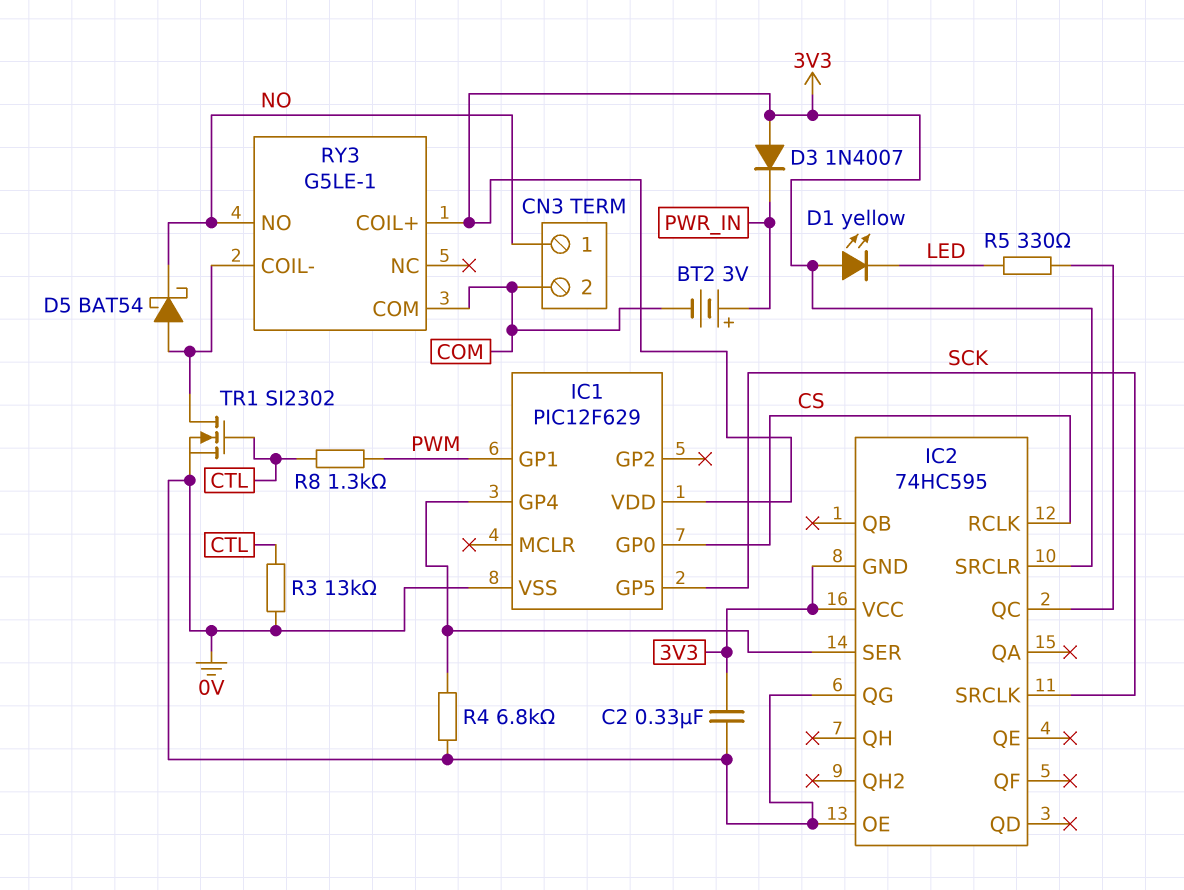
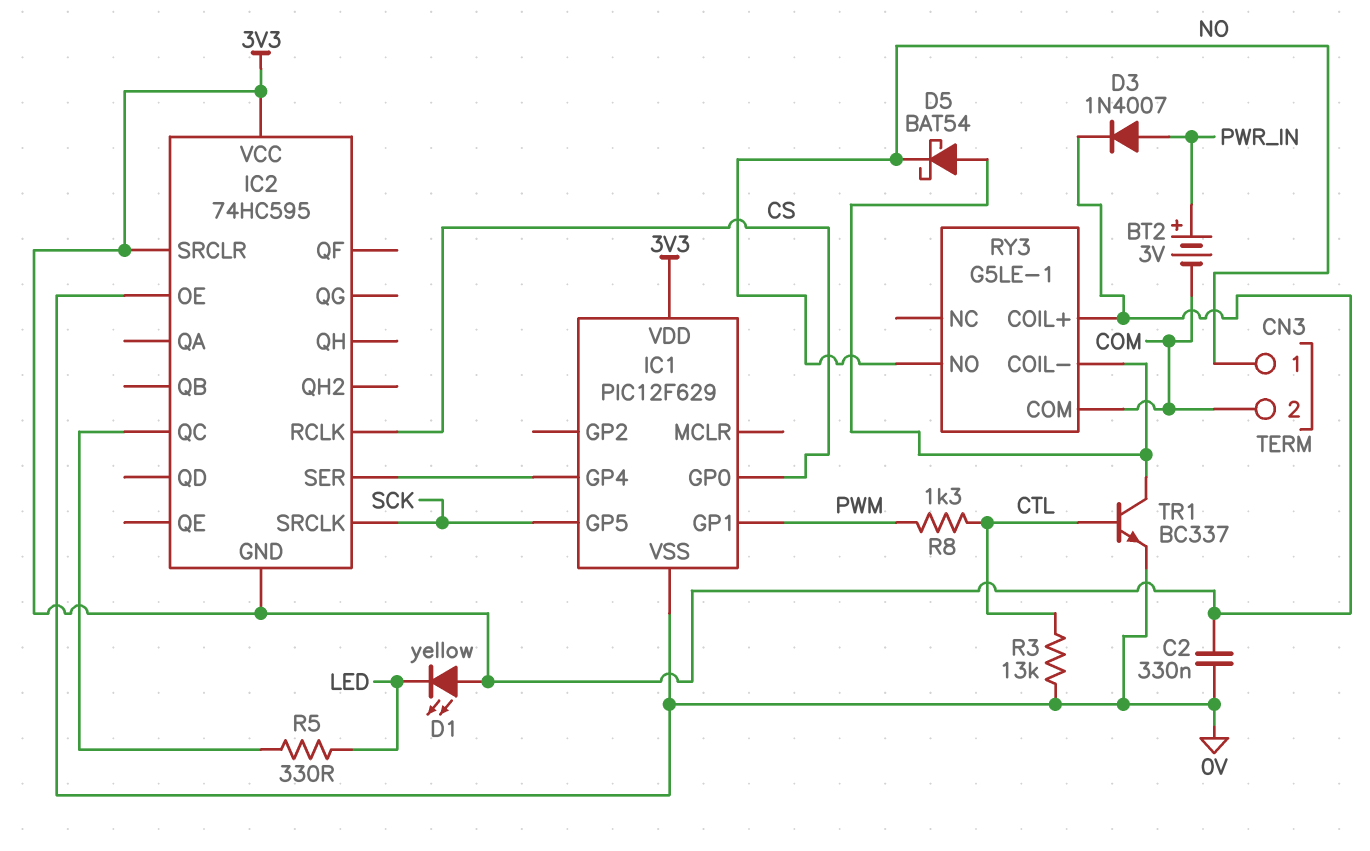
D3: diode 1N4007 (A 3V3, K PWR_IN) -> diode 1N4007 (A PWR_IN, K 3V3)
IC2 pin QG: 0V -> none
R4: 6.8k (0V, IC1/GP4) -> none
TR1: NMOS SI2302 (G CTL, D RY3/COIL-, S 0V) -> NPN BC337 (B CTL, C RY3/COIL-, E 0V)

